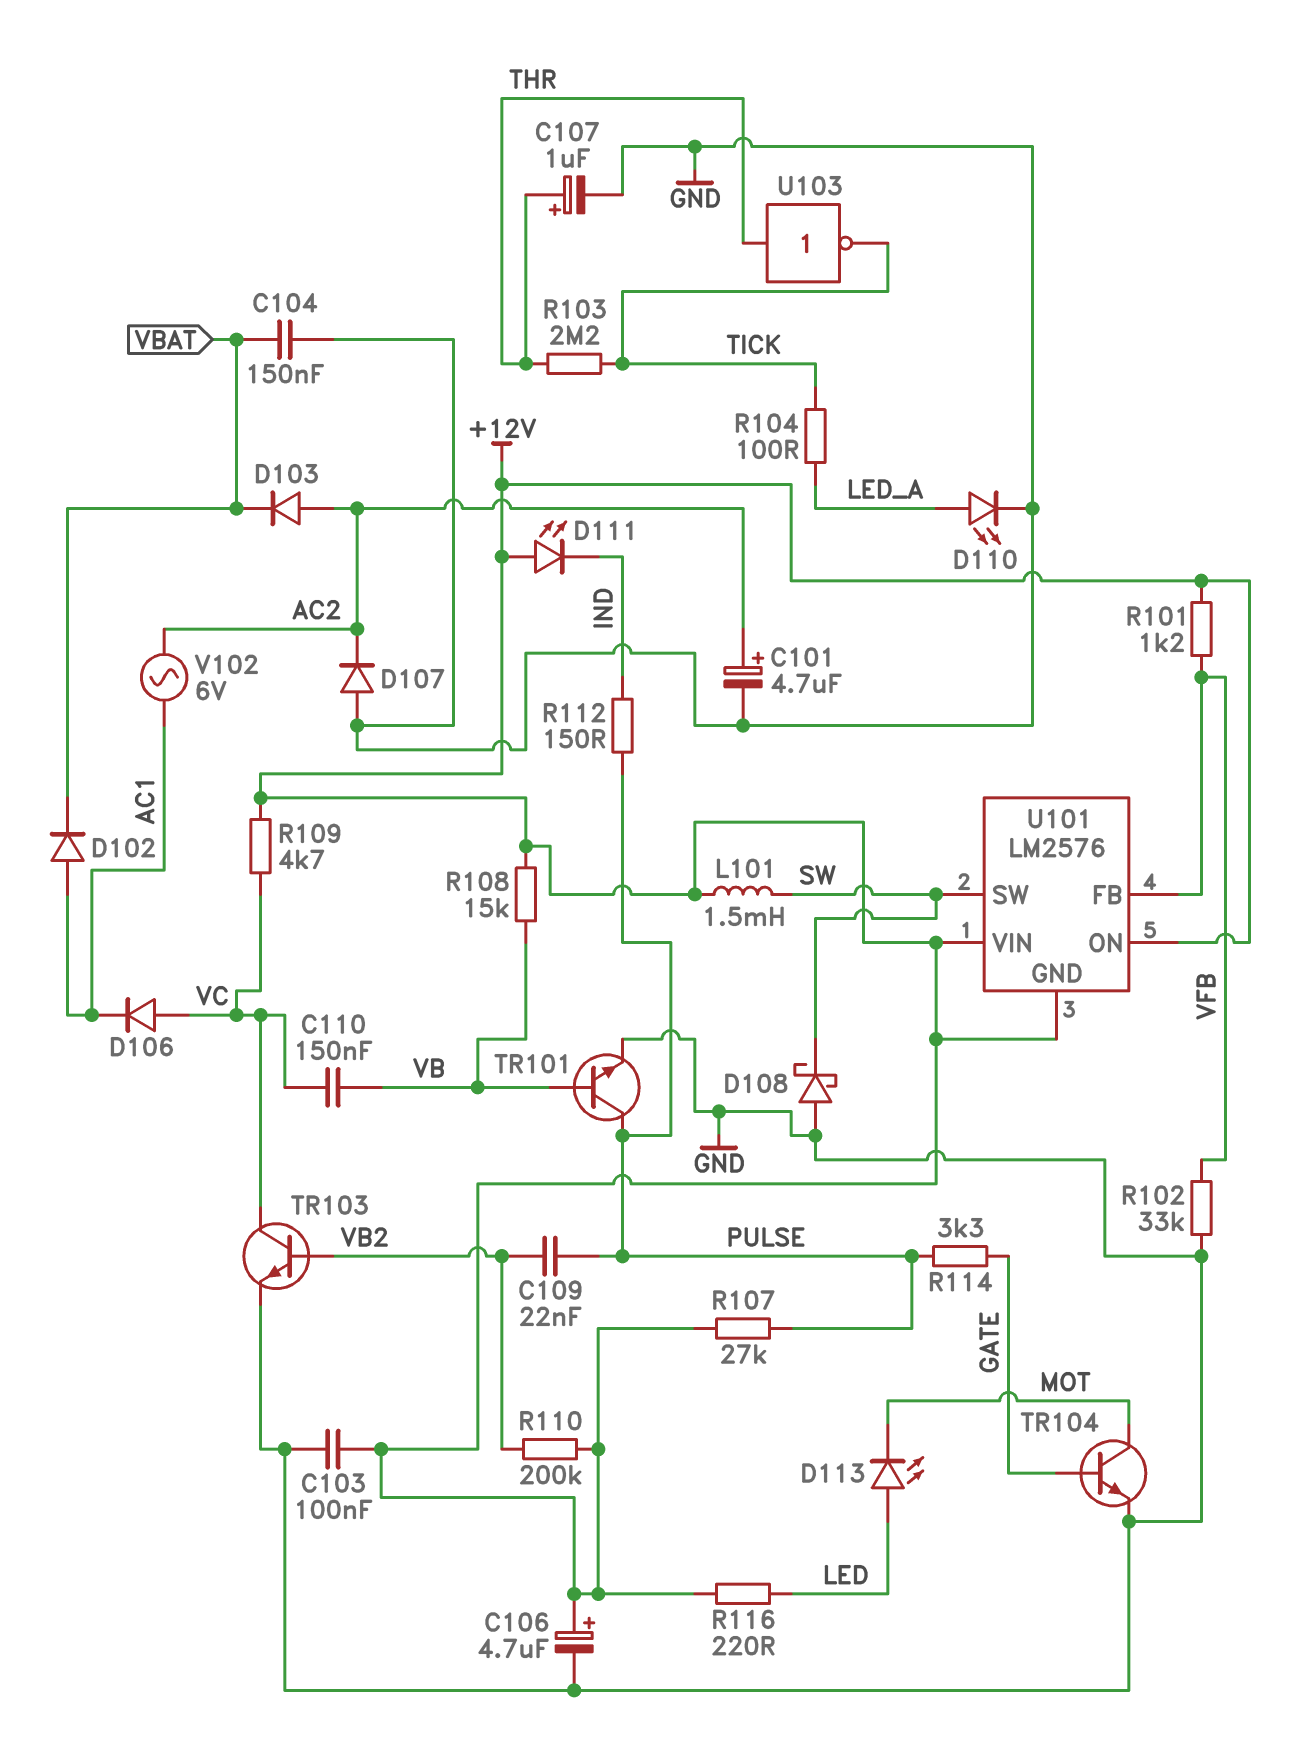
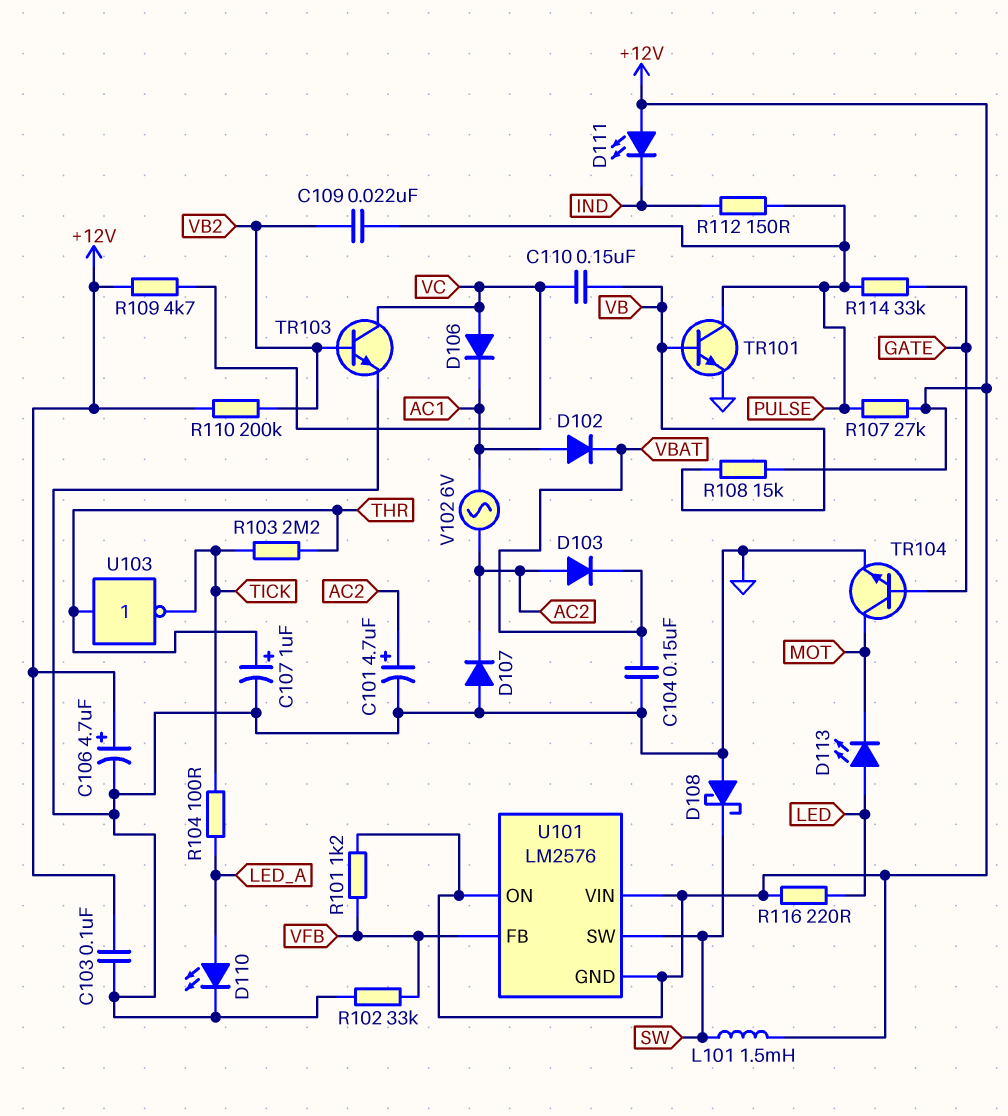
R114: 3.3k (GATE, PULSE) -> 33k (GATE, PULSE)

